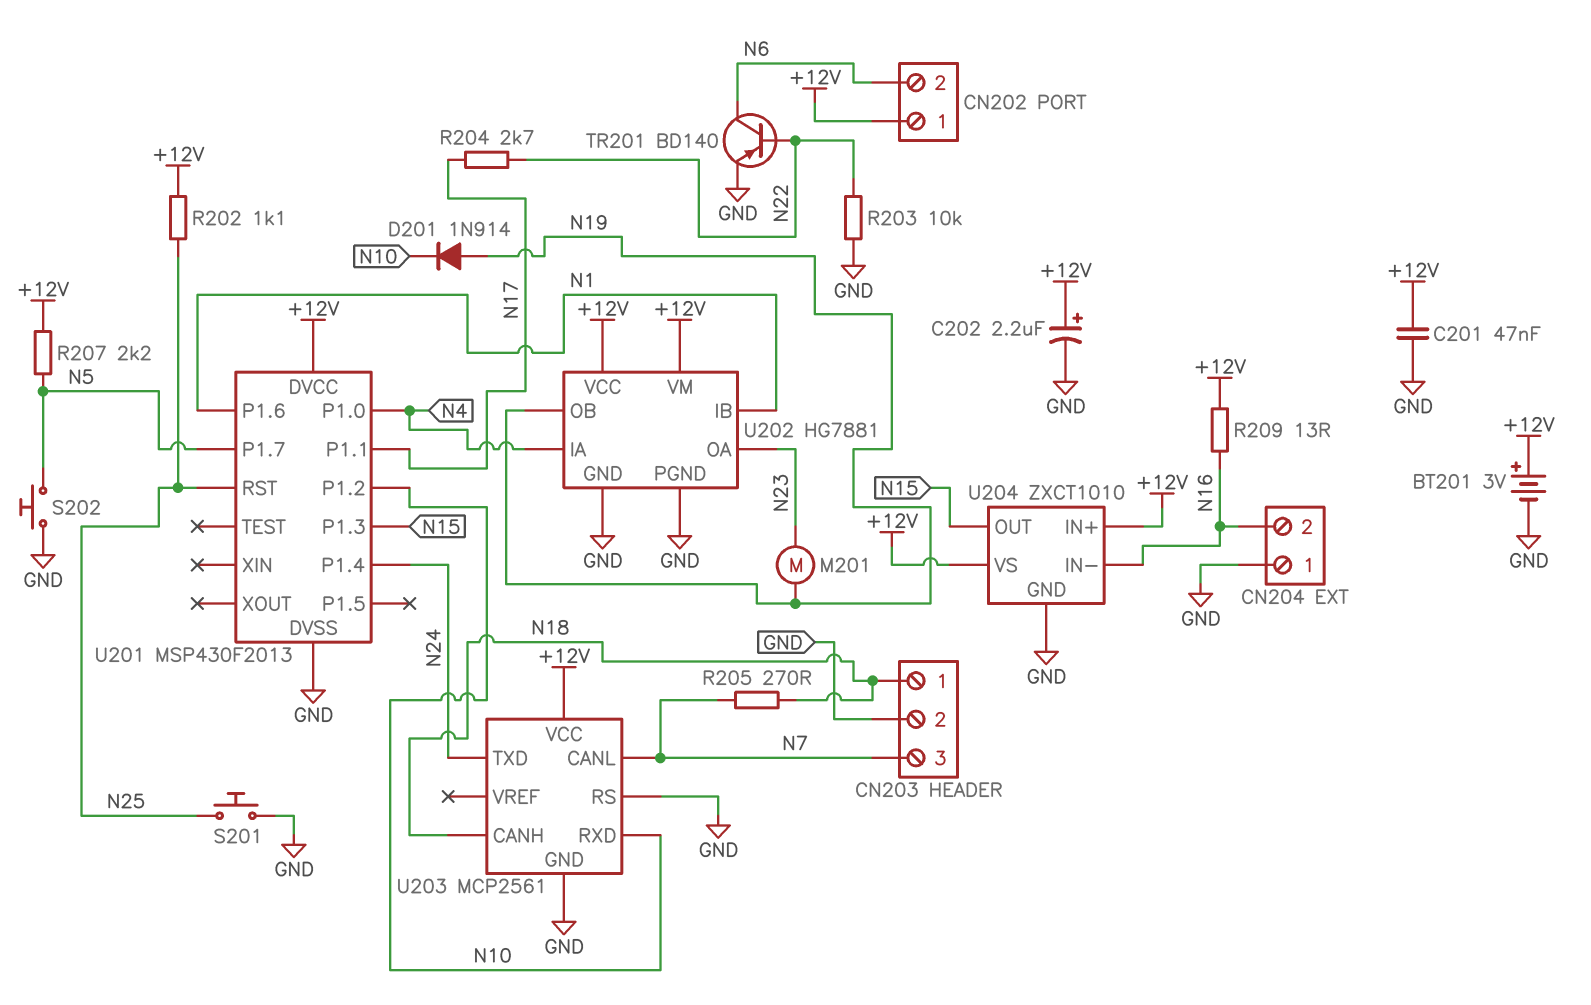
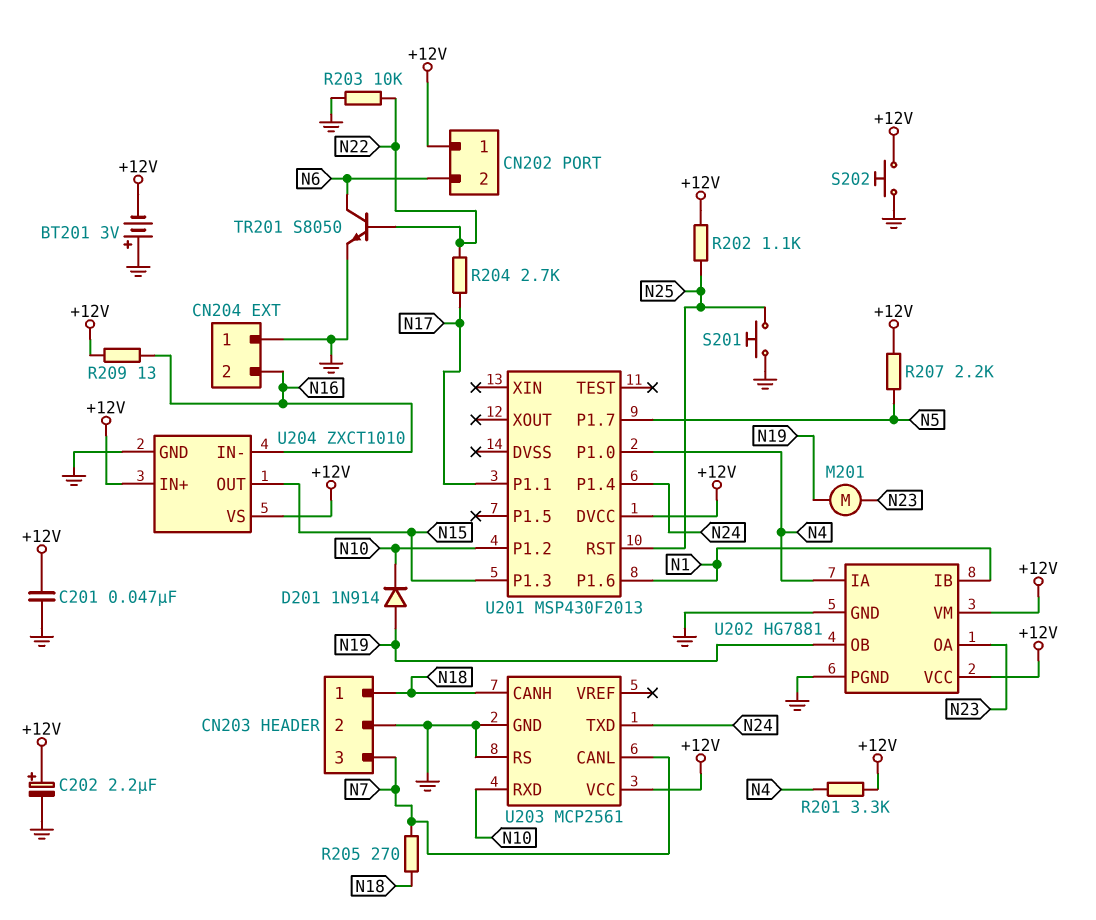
BT201: 3V (plus +12V, minus GND) -> 3V (plus GND, minus +12V)
R201: none -> 3.3k (+12V, N4)
S202: button (GND, N5) -> button (+12V, GND)
TR201: PNP BD140 (B N22, C N6, E GND) -> NPN S8050 (B N22, C N6, E GND)
U201 pin DVSS: GND -> none

